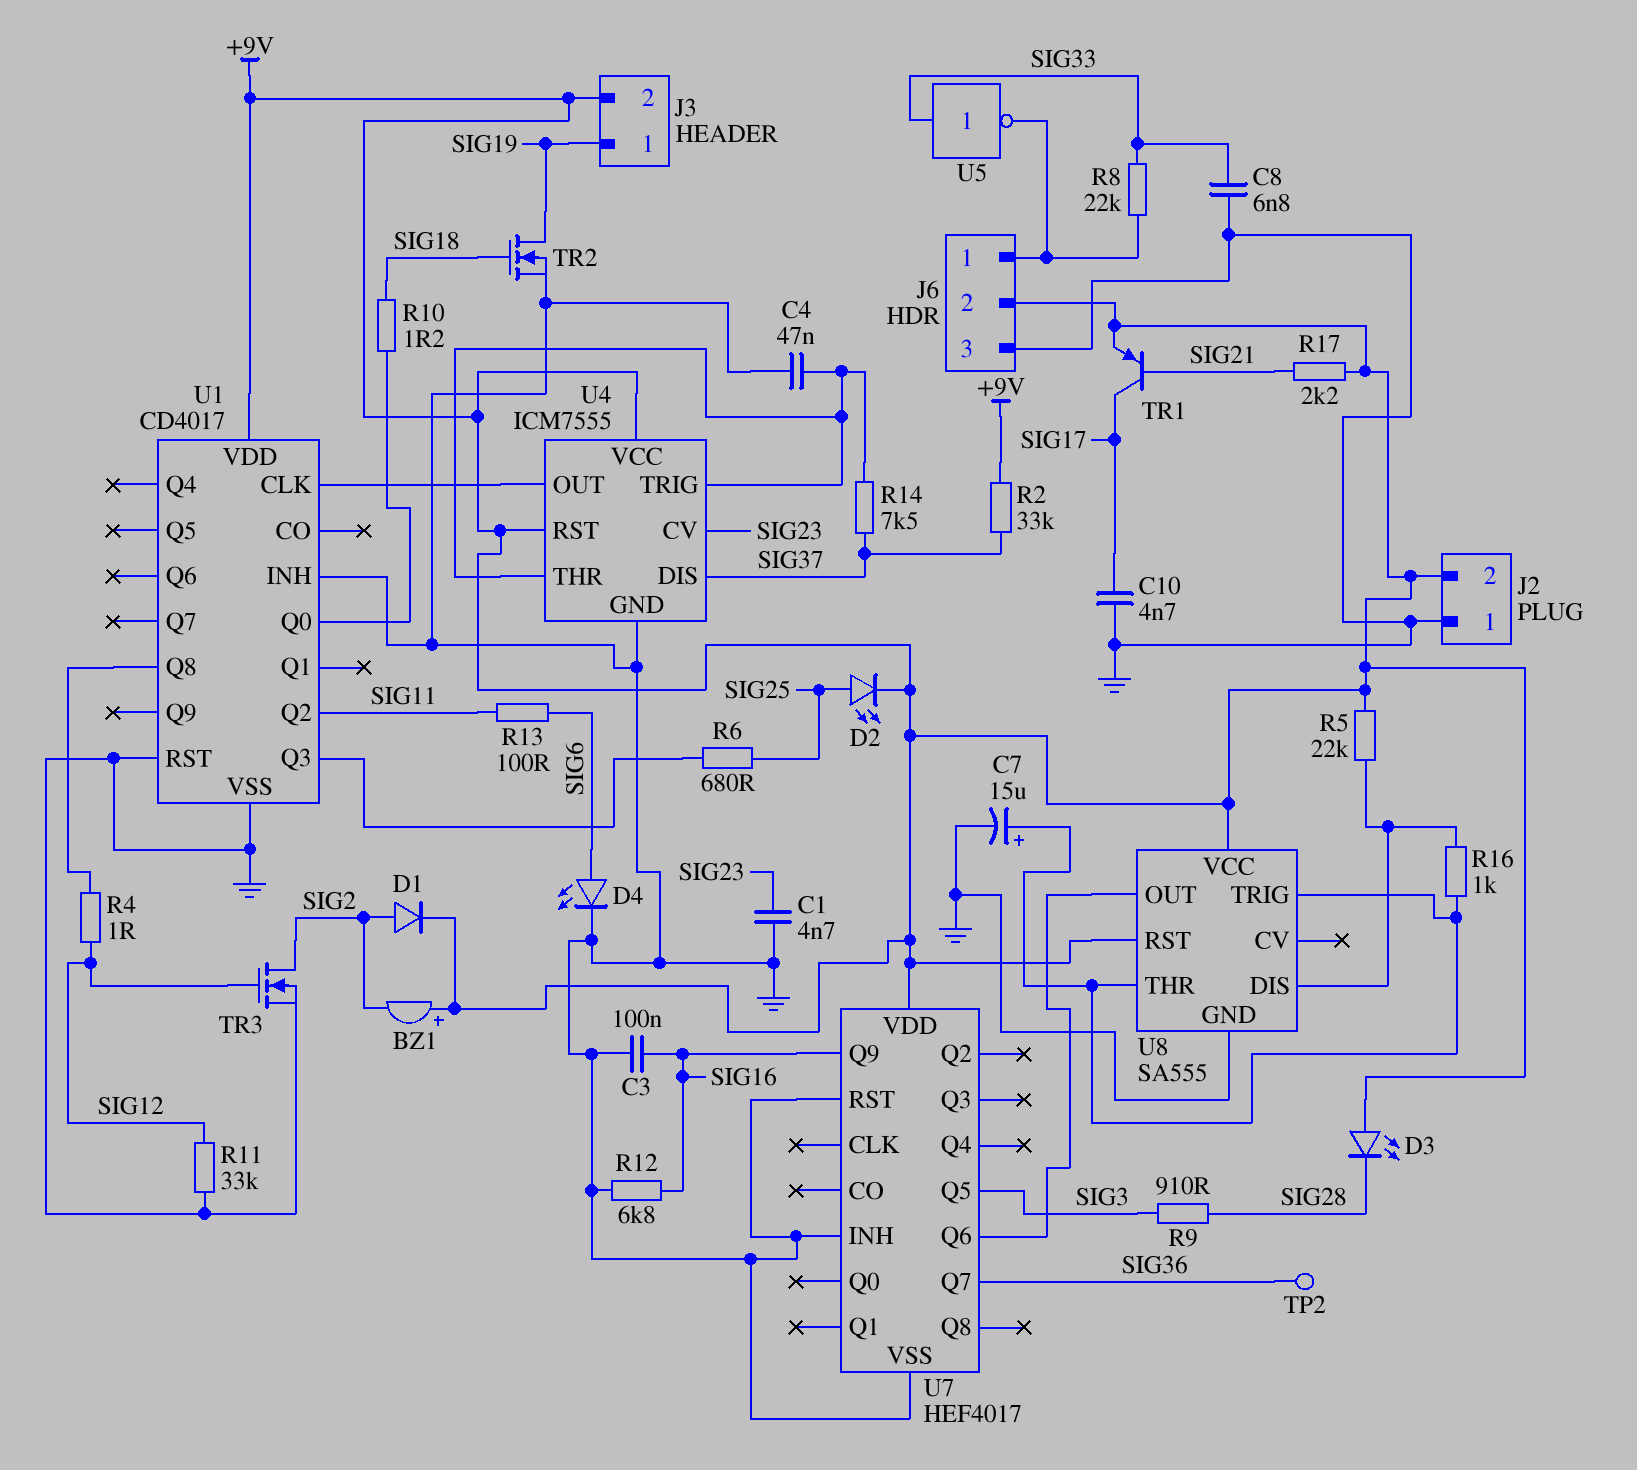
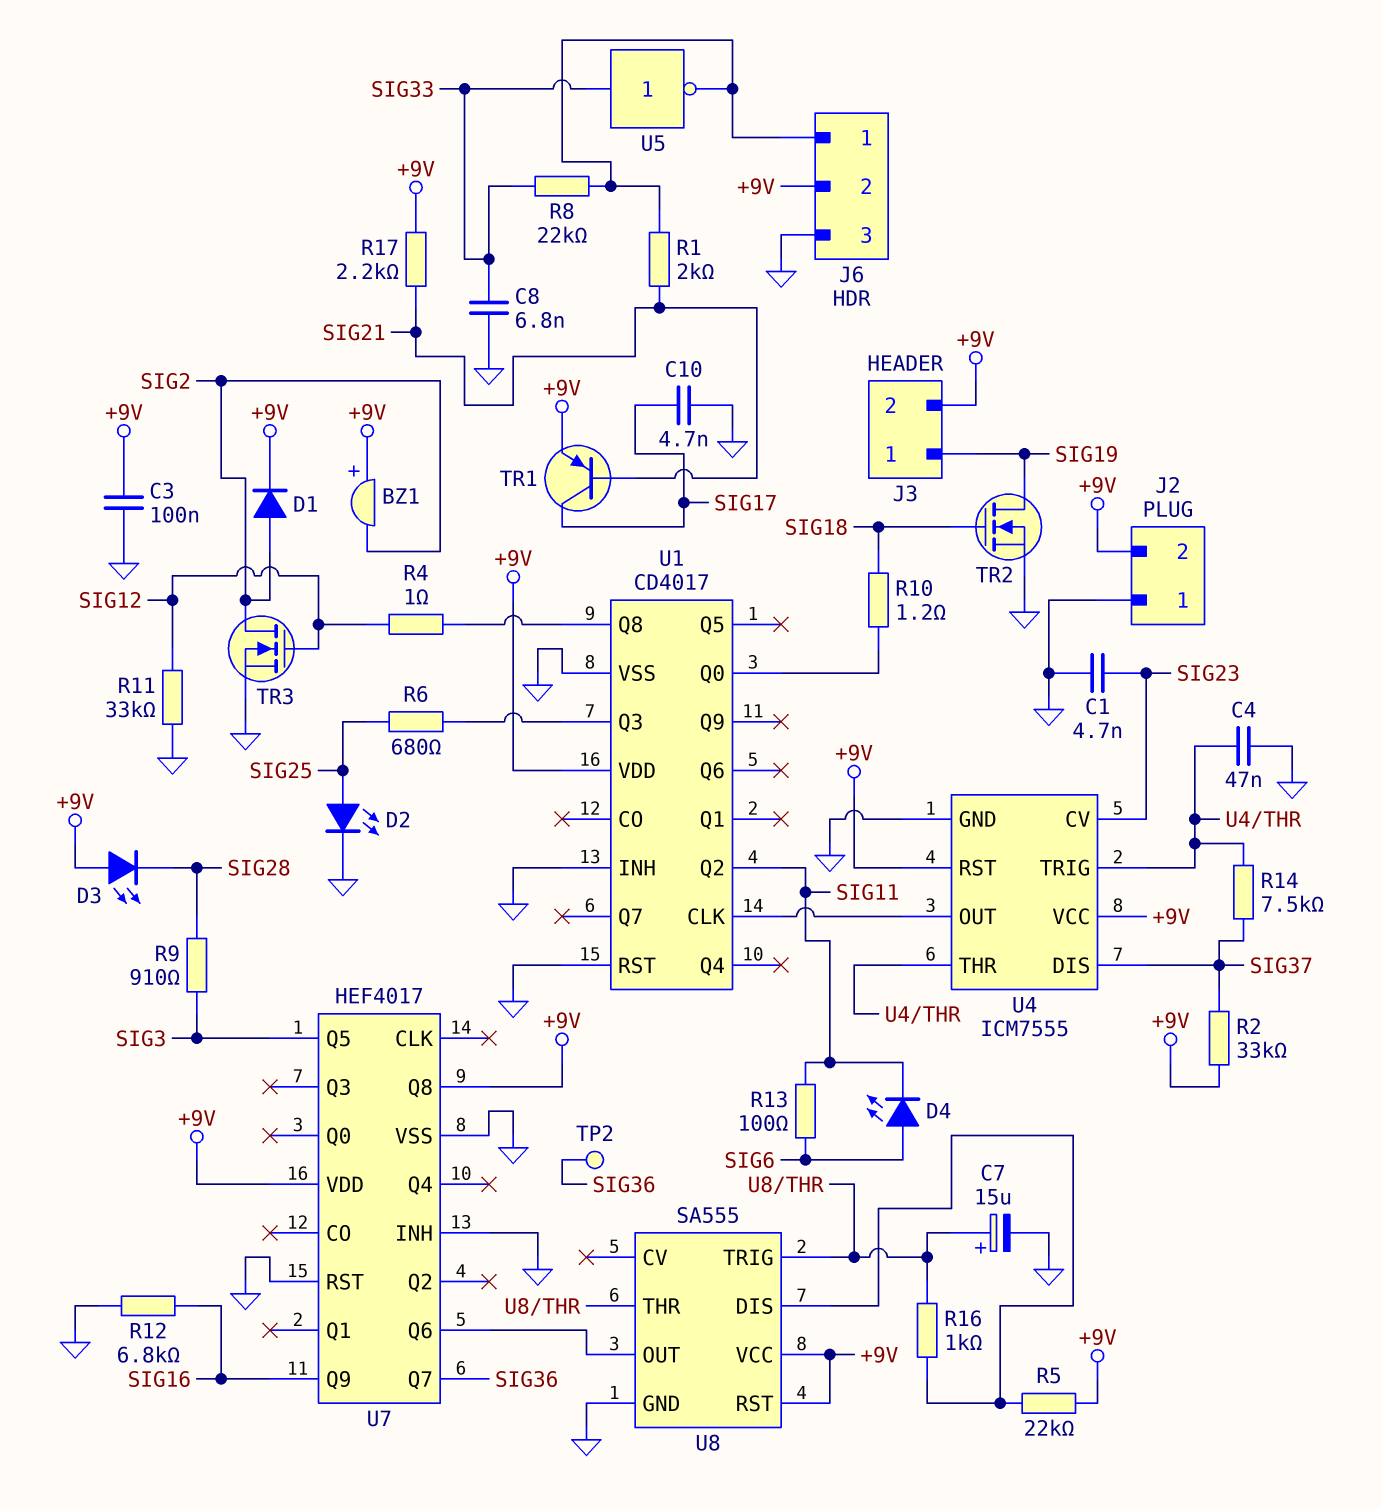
C3: 100nF (GND, SIG16) -> 100nF (+9V, GND)
D2: LED (A SIG25, K +9V) -> LED (A SIG25, K GND)
D4: LED (A SIG6, K GND) -> LED (A SIG6, K SIG11)
R1: none -> 2k (J6/1, SIG21)
U7 pin Q8: none -> +9V

